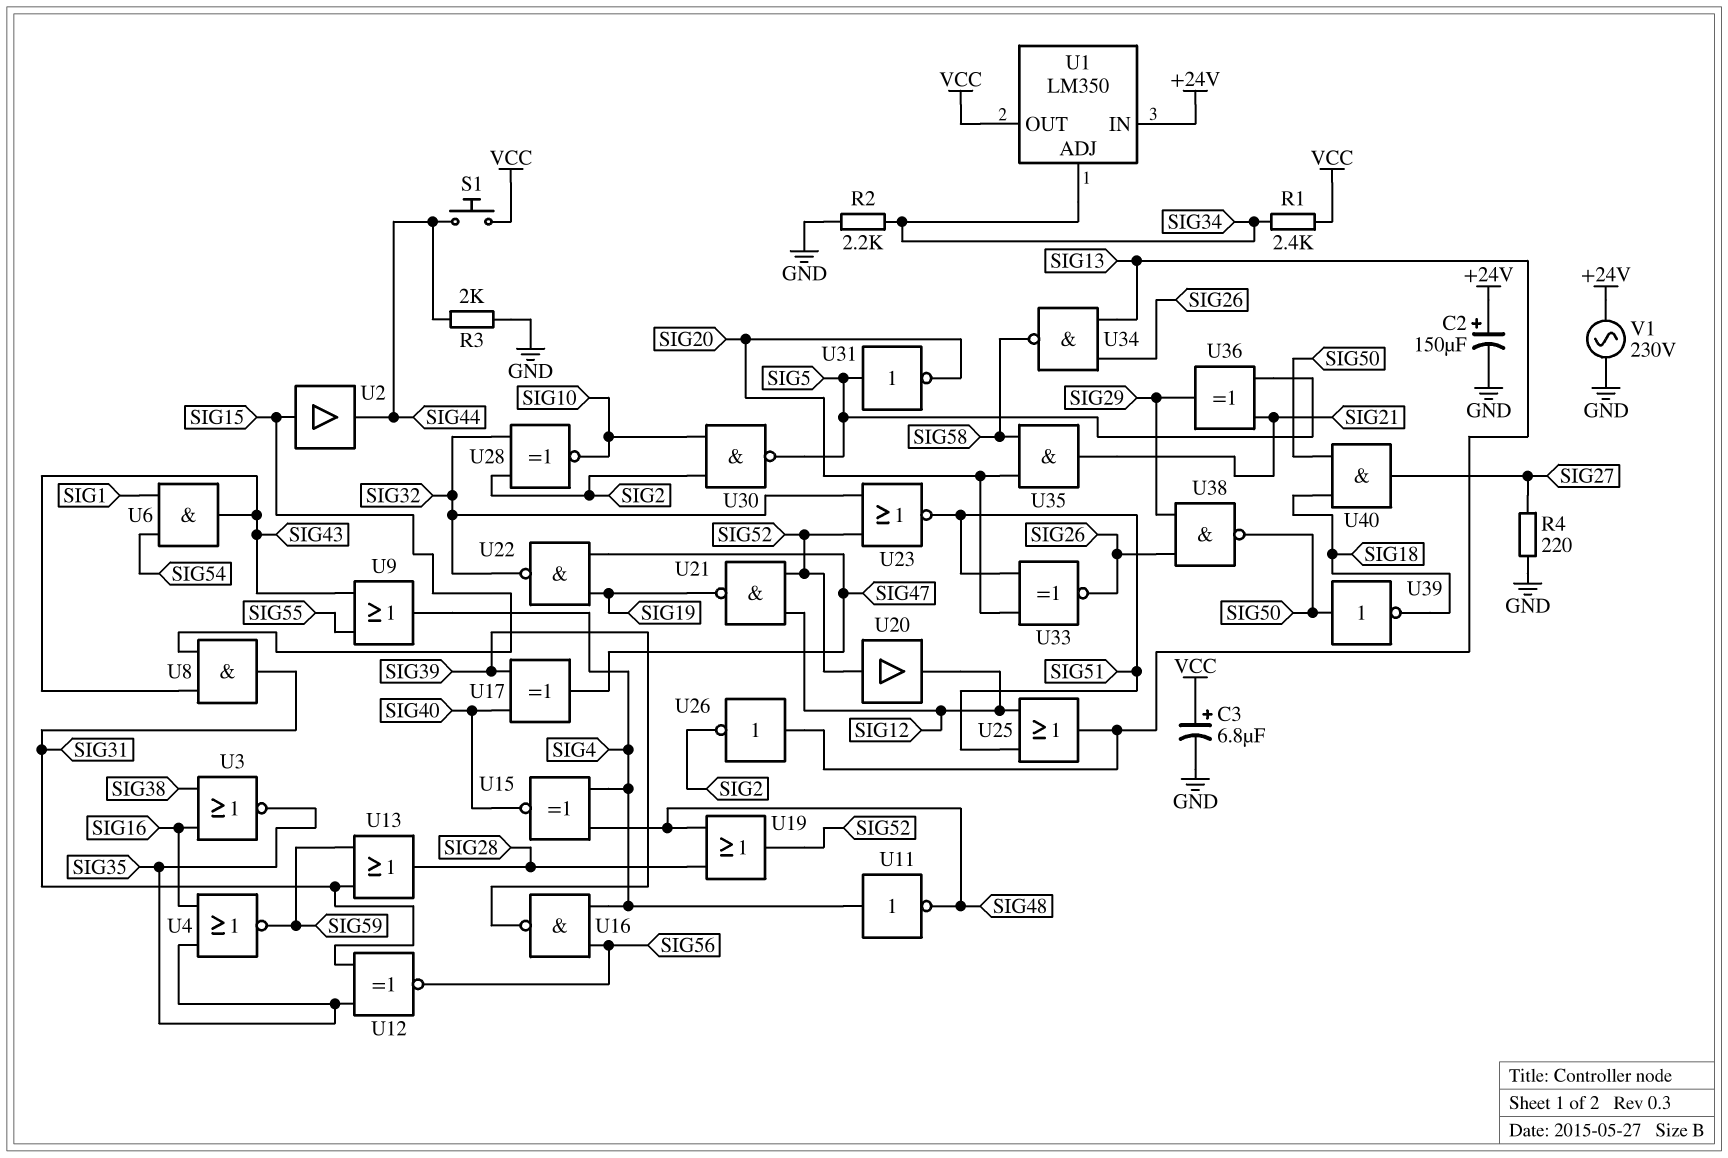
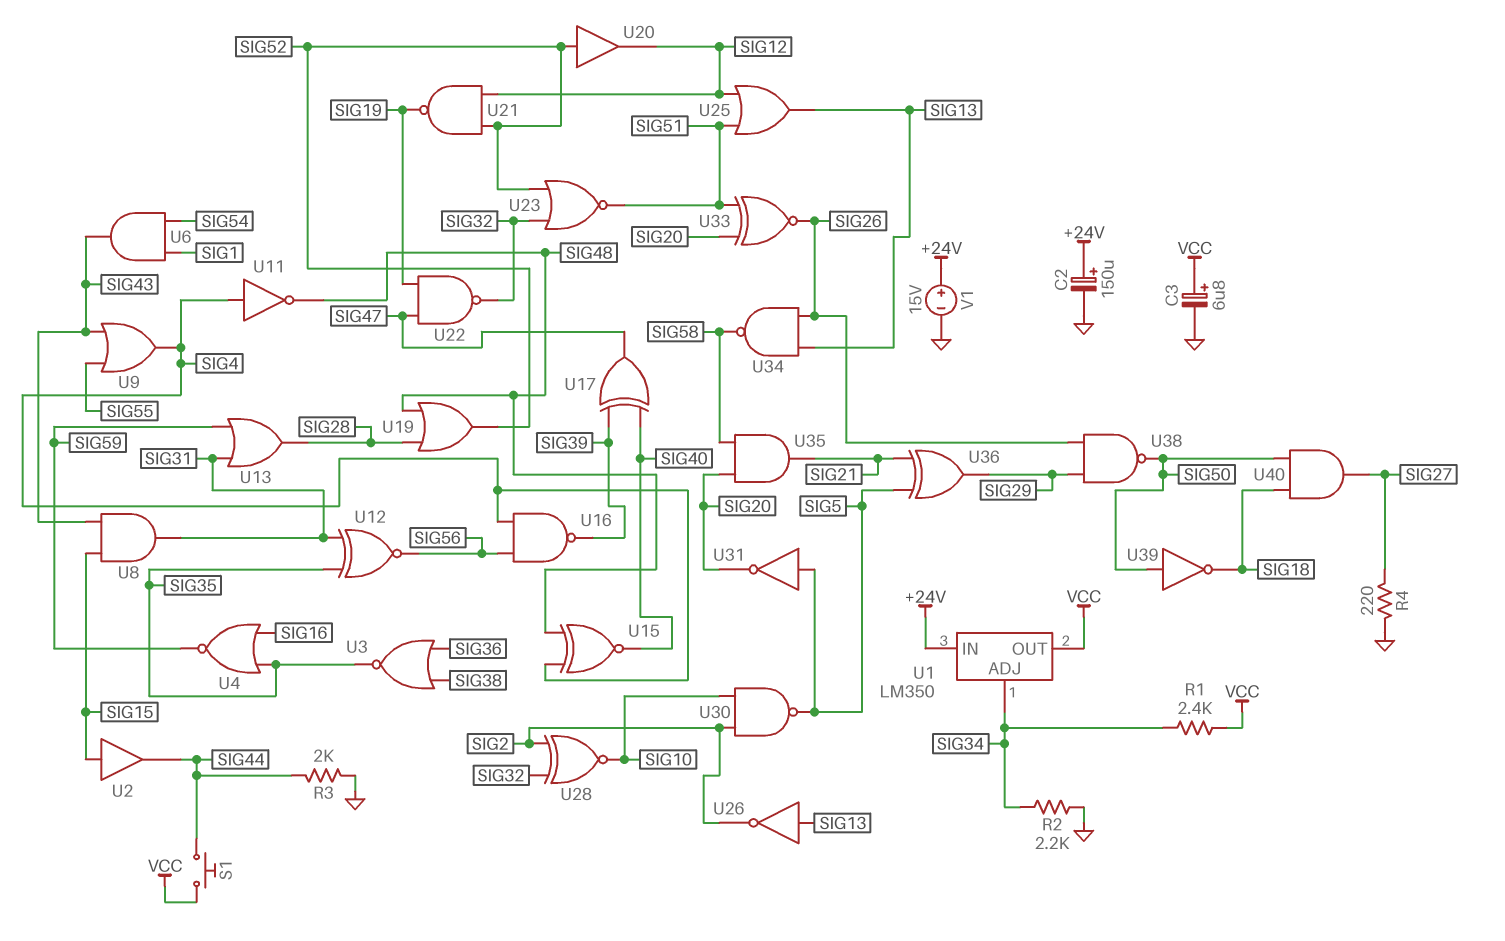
U3: NOR (in SIG16, in SIG38, out SIG35) -> NOR (in SIG36, in SIG38, out SIG35)
V1: AC 230V (+24V, GND) -> 15V (plus +24V, minus GND)

